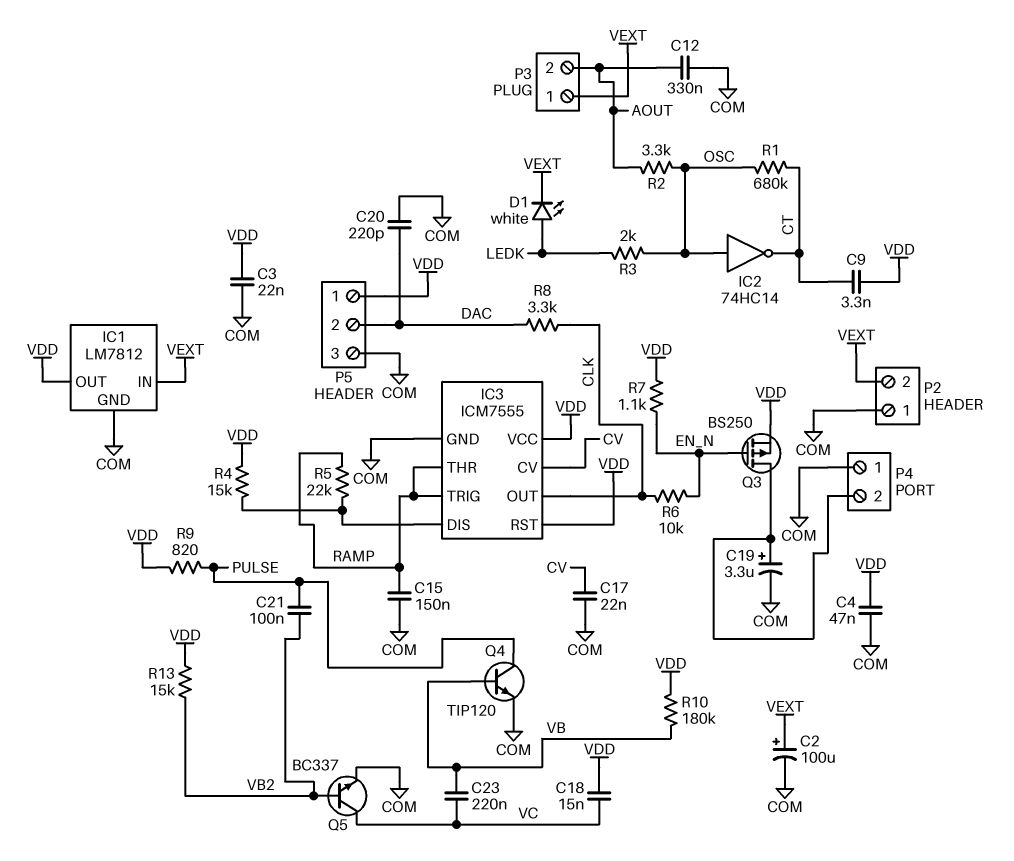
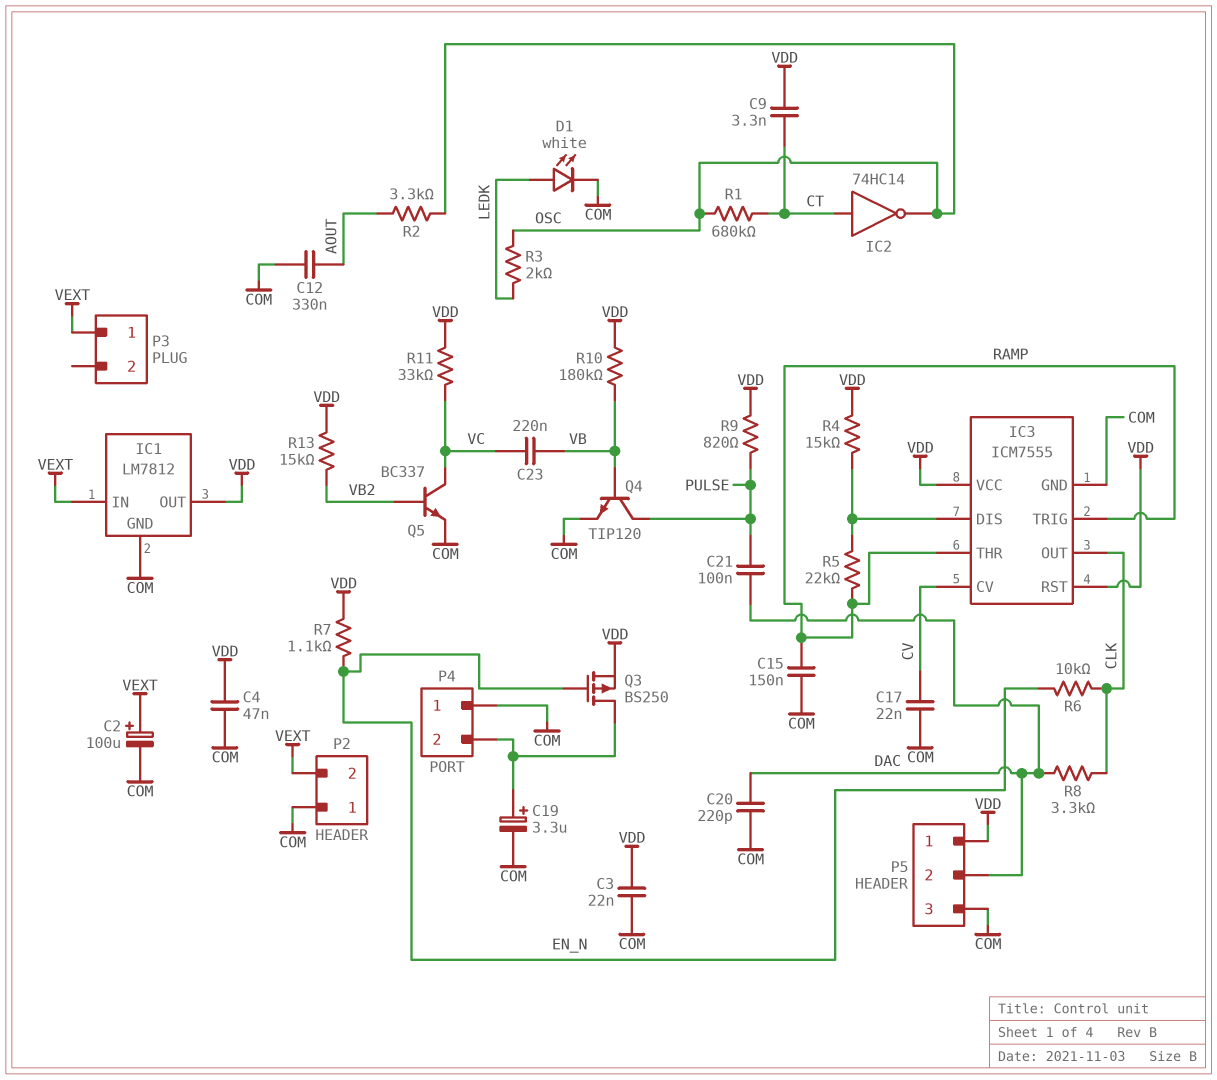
C18: 15nF (VC, VDD) -> none
C21: 100nF (PULSE, VB2) -> 100nF (DAC, PULSE)
D1: LED white (A LEDK, K VEXT) -> LED white (A LEDK, K COM)
IC2: NOT 74HC14 (in OSC, out CT) -> NOT 74HC14 (in CT, out OSC)
P3 pin 2: AOUT -> none
R11: none -> 33k (VC, VDD)

